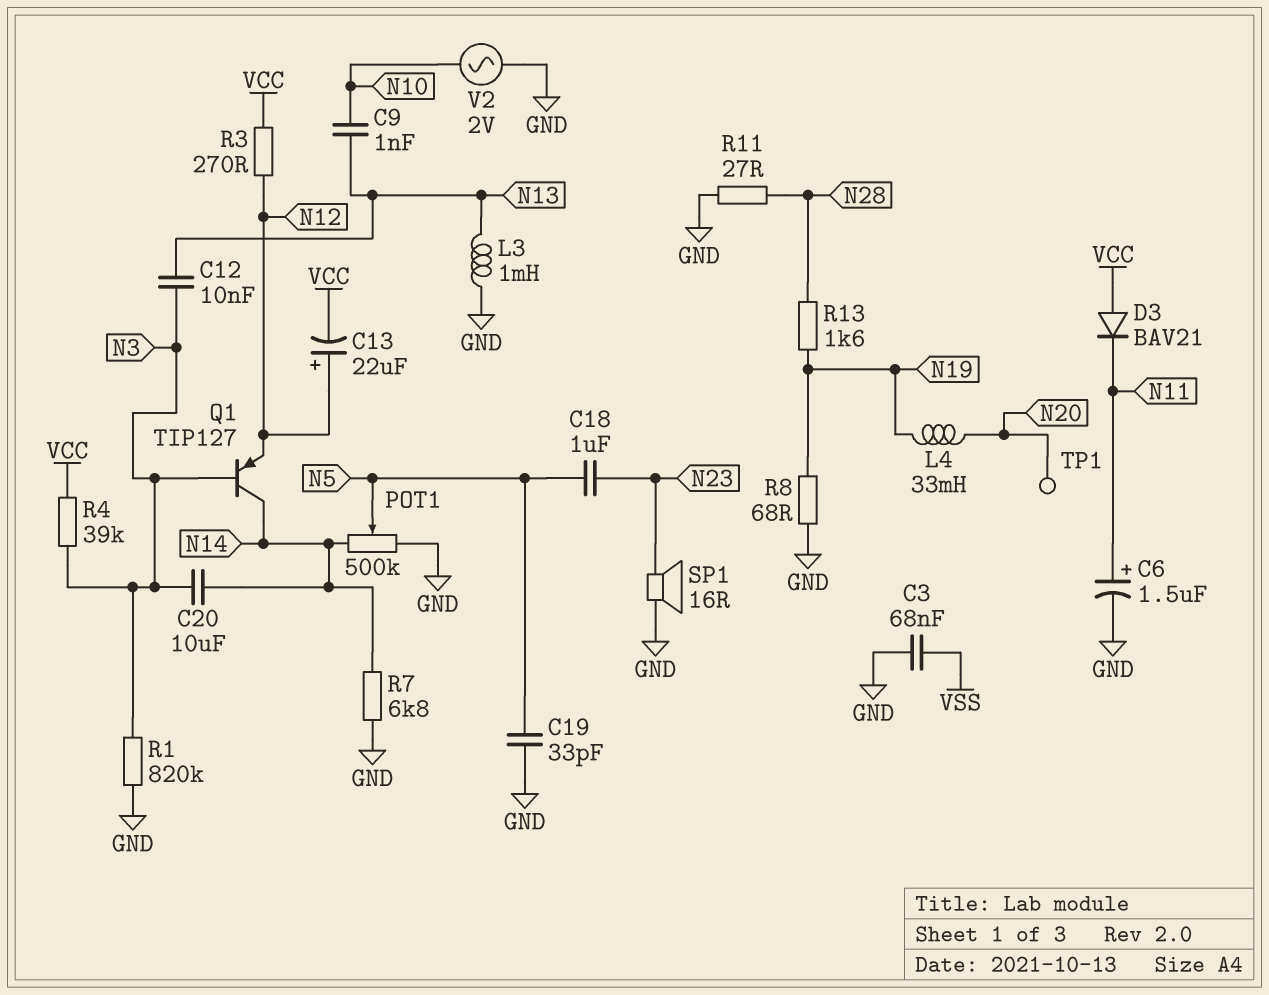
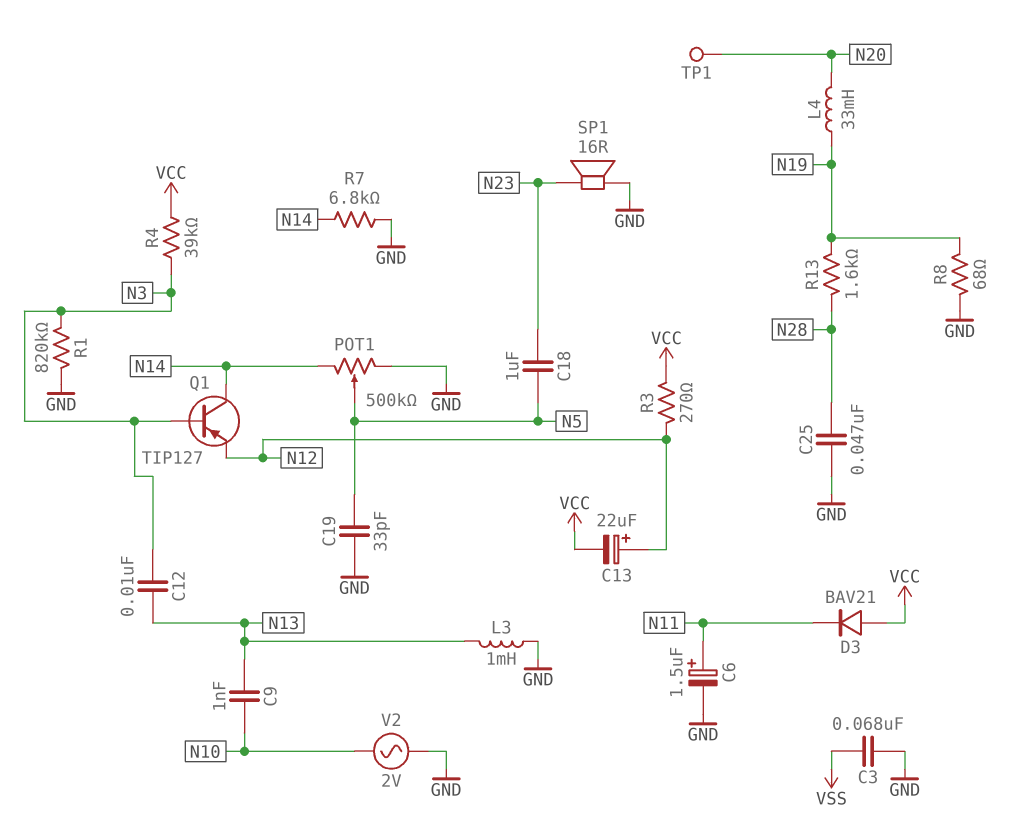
C20: 10uF (N3, N14) -> none
C25: none -> 47nF (GND, N28)
R11: 27 (GND, N28) -> none

